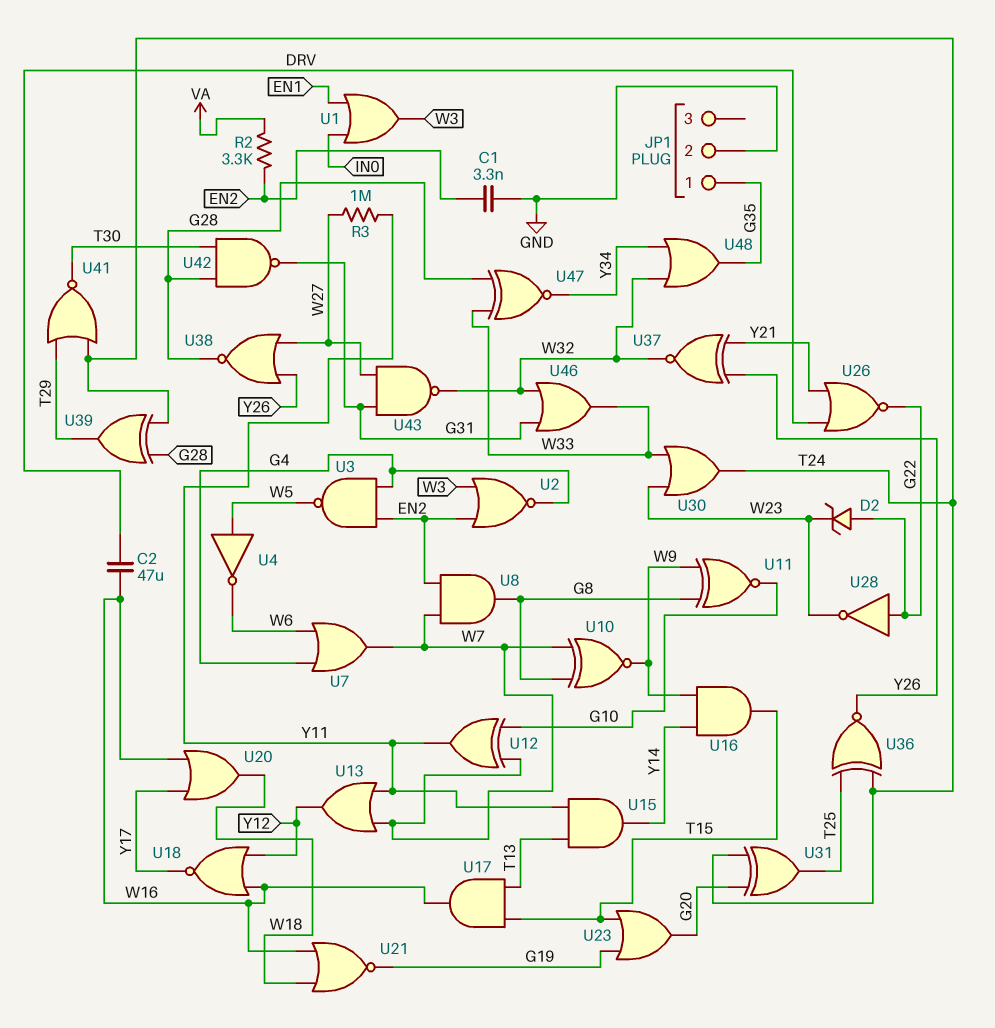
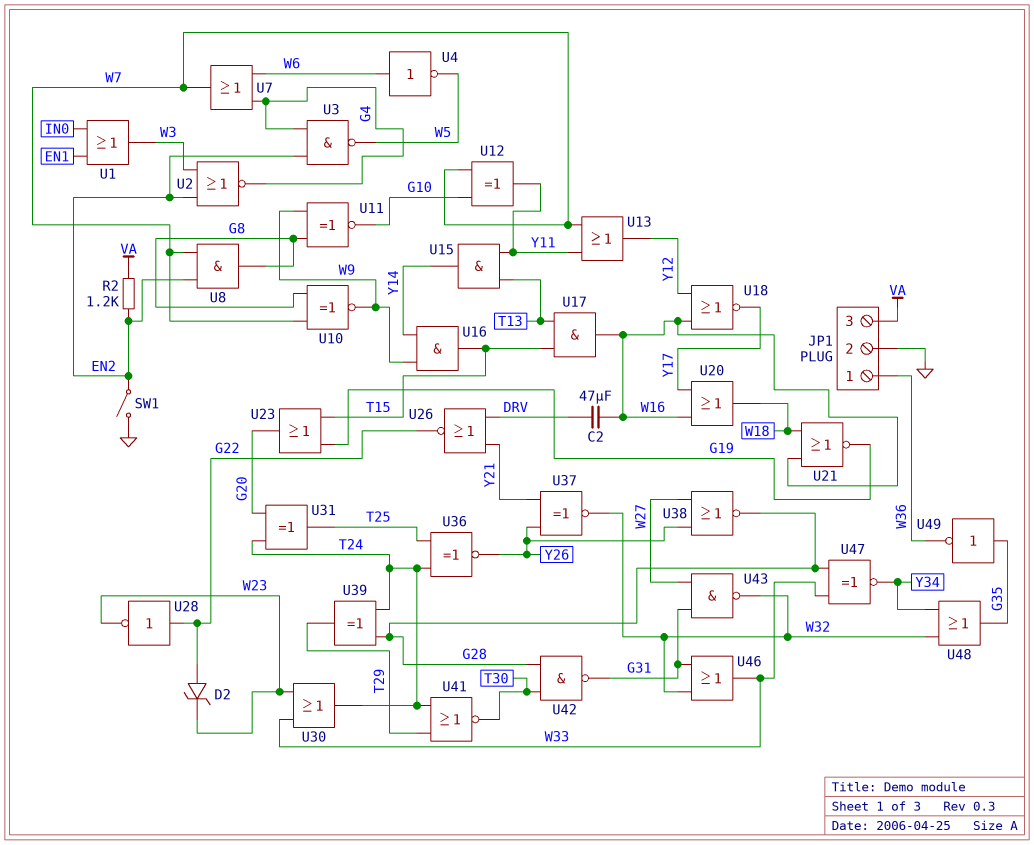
C1: 3.3nF (EN2, GND) -> none
JP1 pin 1: G35 -> W36
JP1 pin 3: none -> VA
R2: 3.3k (EN2, VA) -> 1.2k (EN2, VA)
R3: 1M (W27, Y11) -> none
SW1: none -> switch (EN2, GND)
U4: NOT (in W5, out W6) -> NOT (in W6, out W5)
U49: none -> NOT (in G35, out W36)

